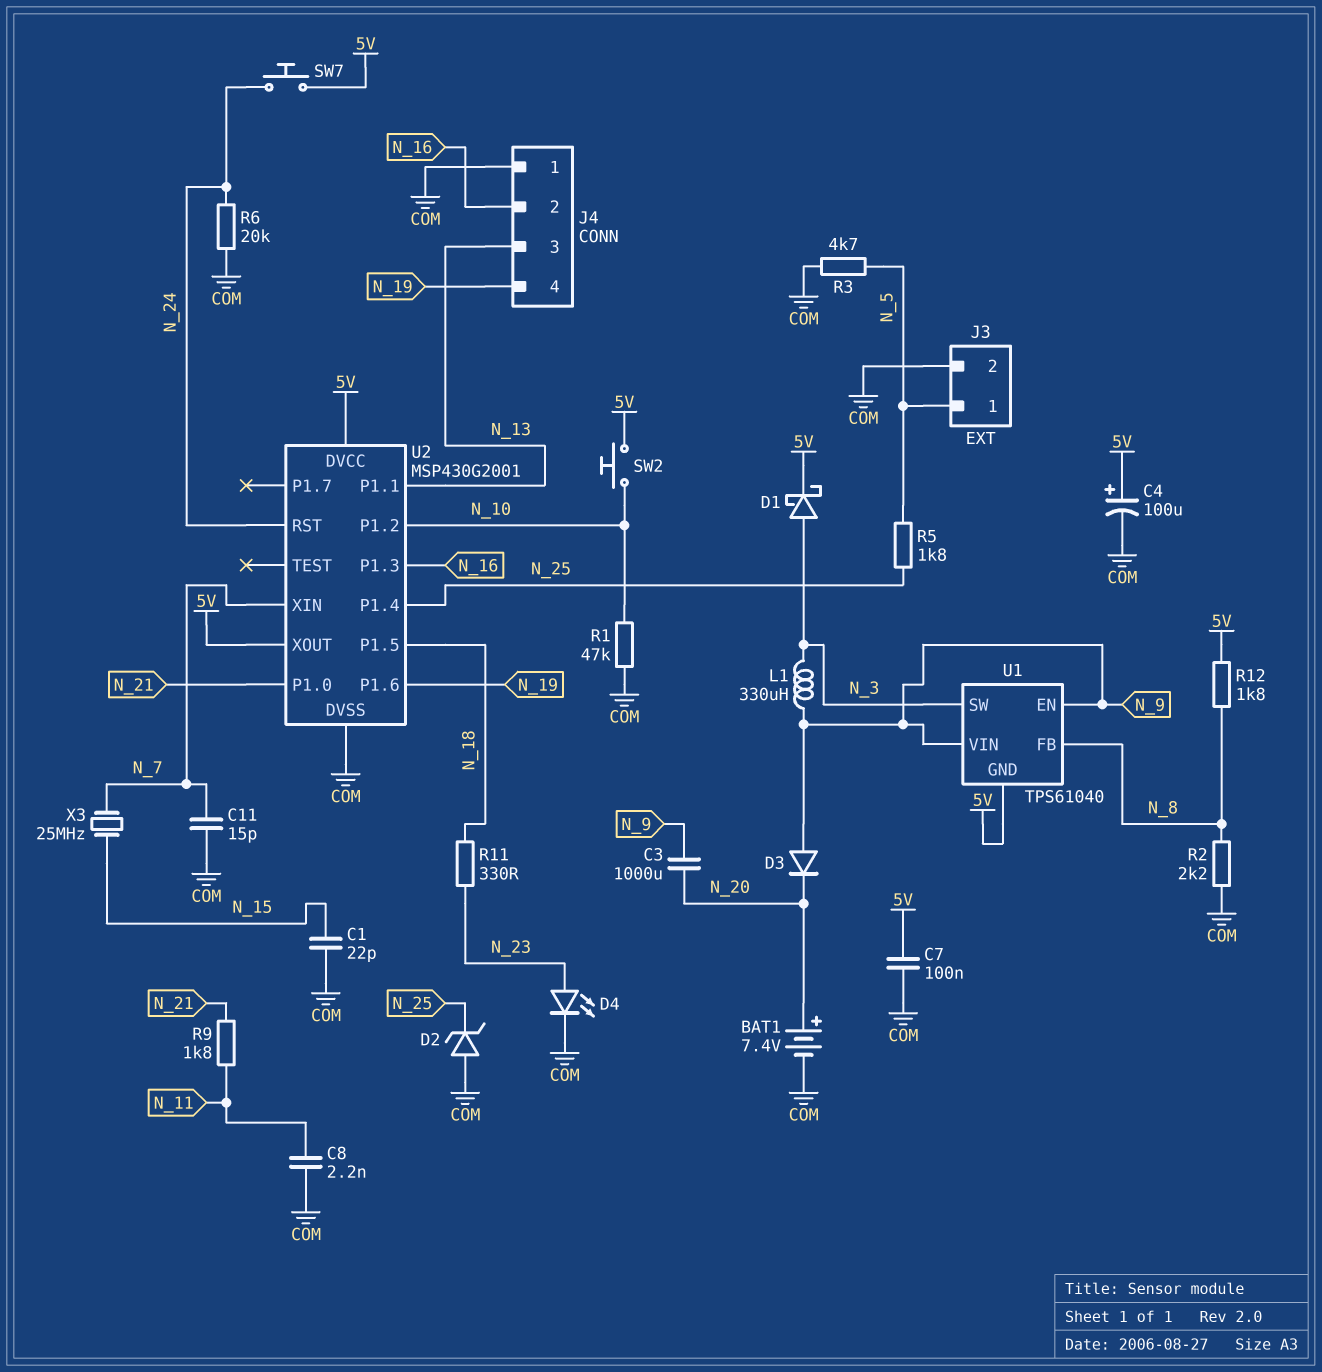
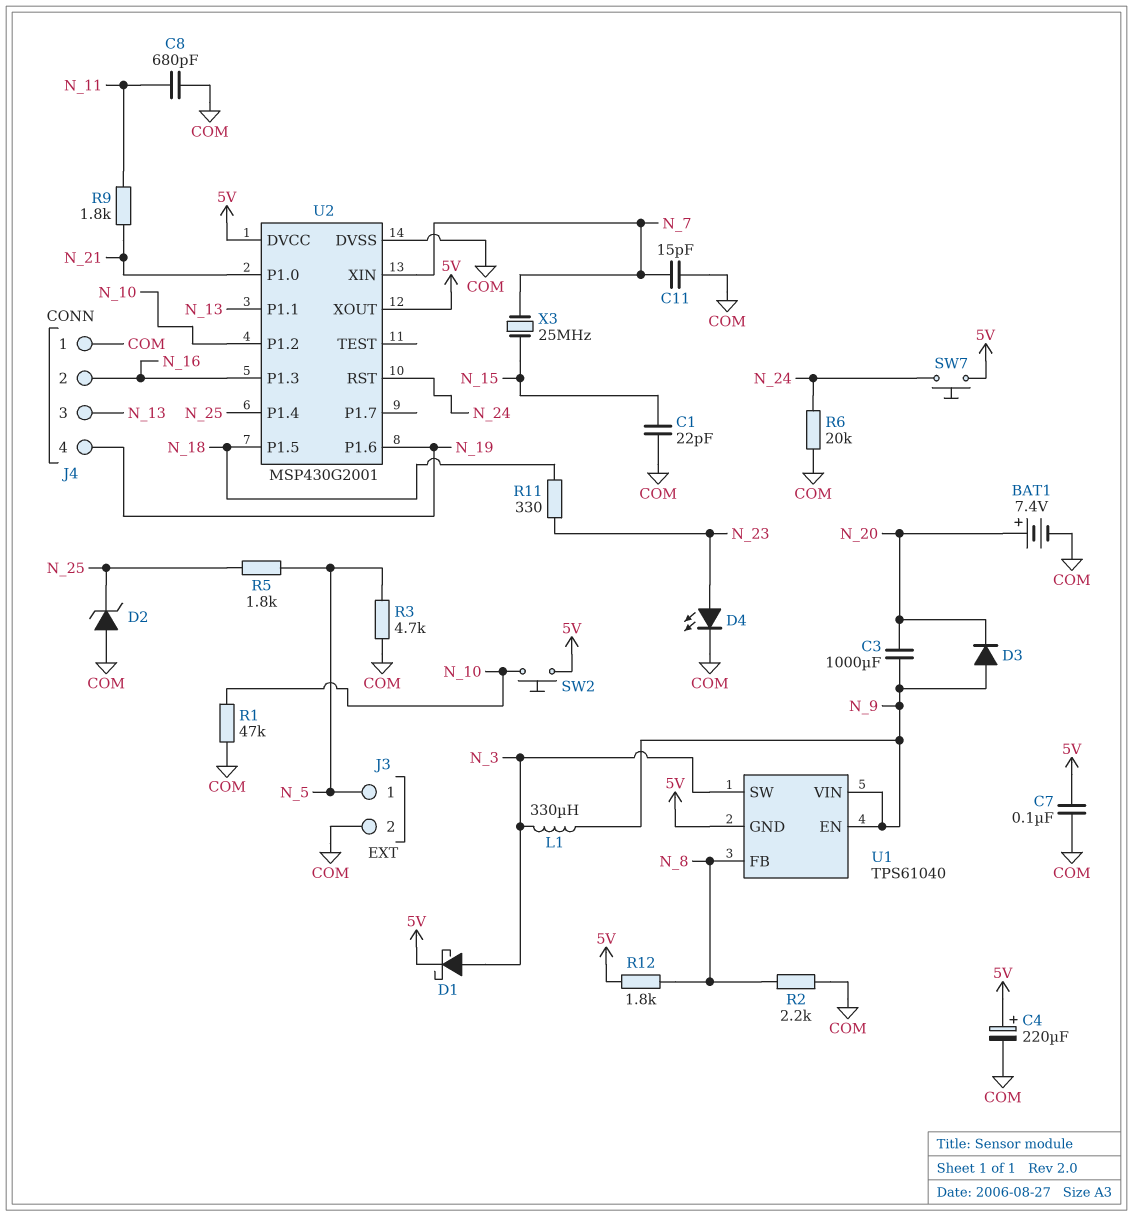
C4: 100uF (plus 5V, minus COM) -> 220uF (plus 5V, minus COM)
C8: 2.2nF (COM, N_11) -> 680pF (COM, N_11)

